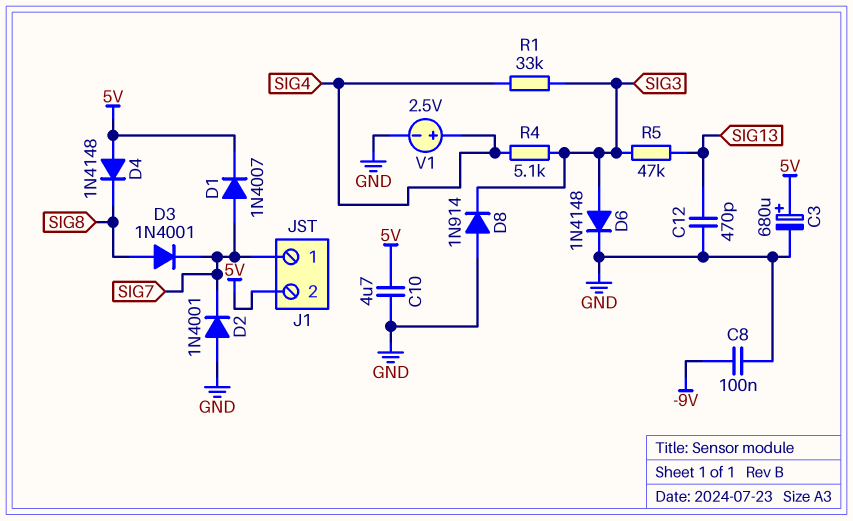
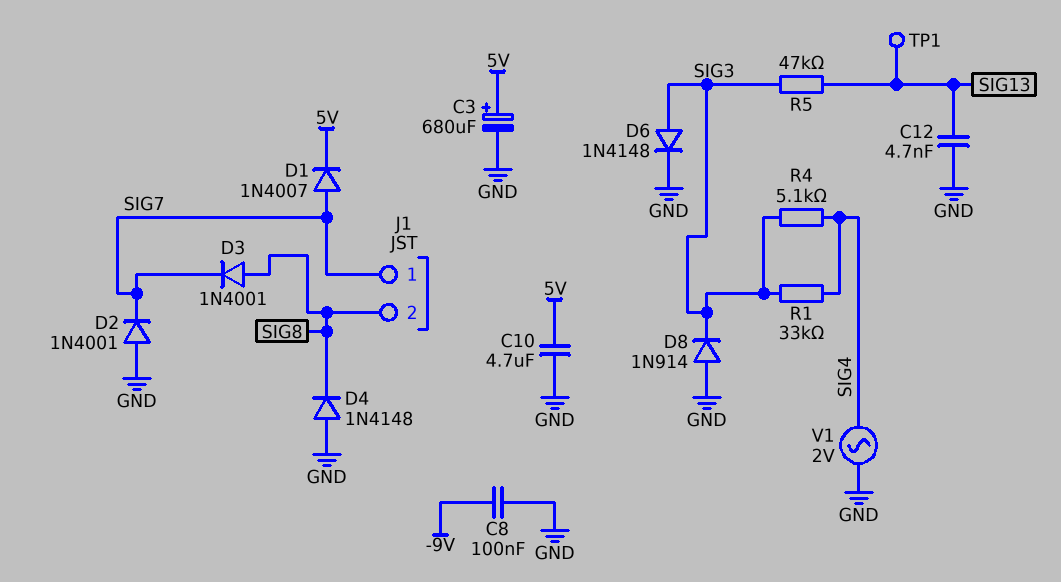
C12: 470pF (GND, SIG13) -> 4.7nF (GND, SIG13)
D4: diode 1N4148 (A 5V, K SIG8) -> diode 1N4148 (A GND, K SIG8)
J1 pin 2: 5V -> SIG8
TP1: none -> test point (SIG13)
V1: 2.5V (plus SIG4, minus GND) -> AC 2V (GND, SIG4)

